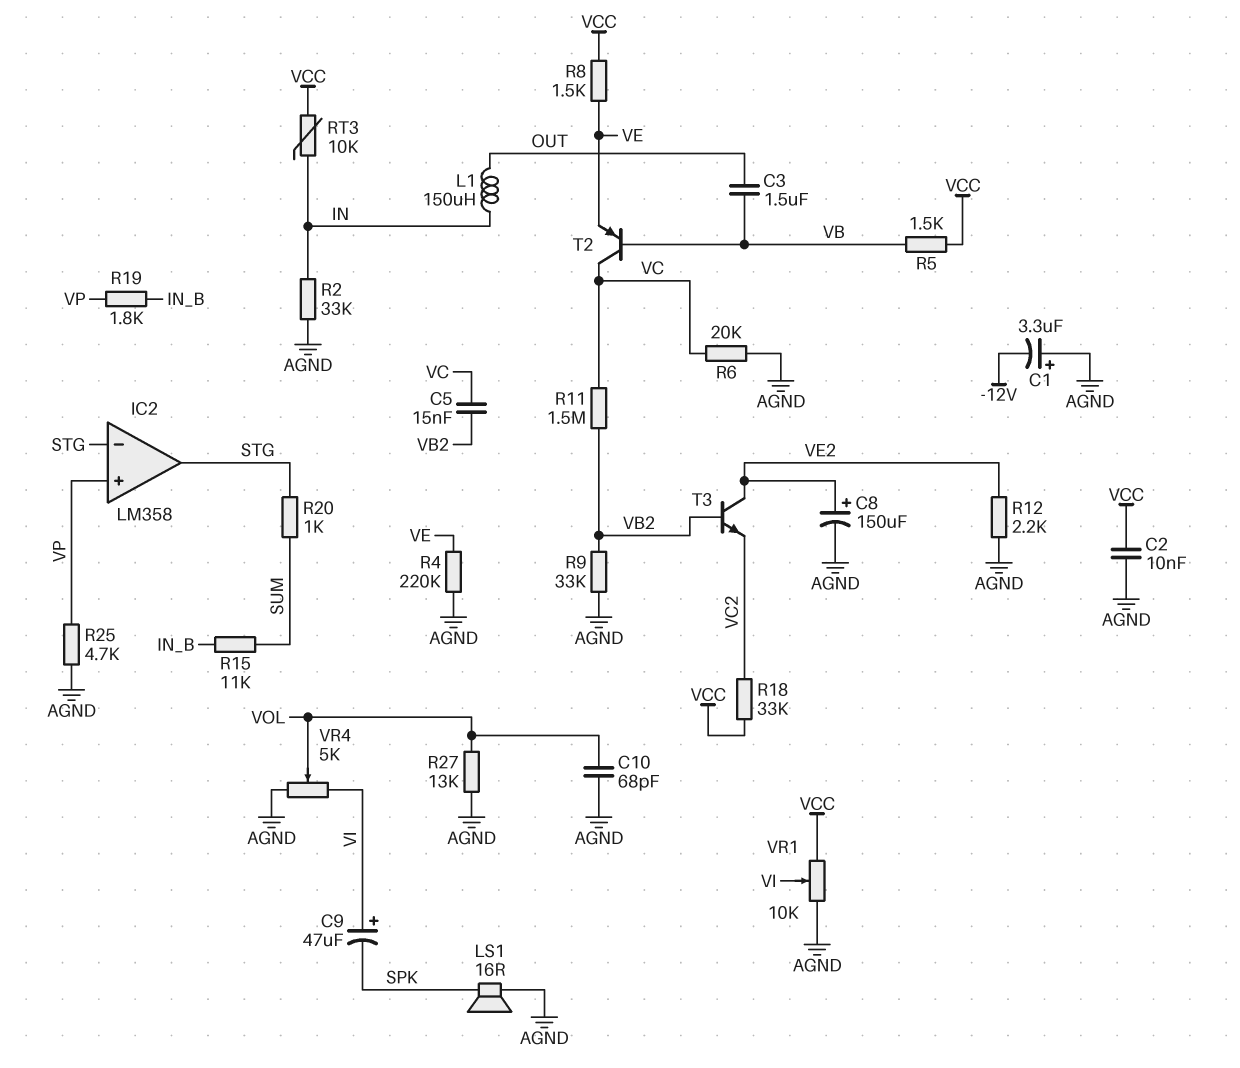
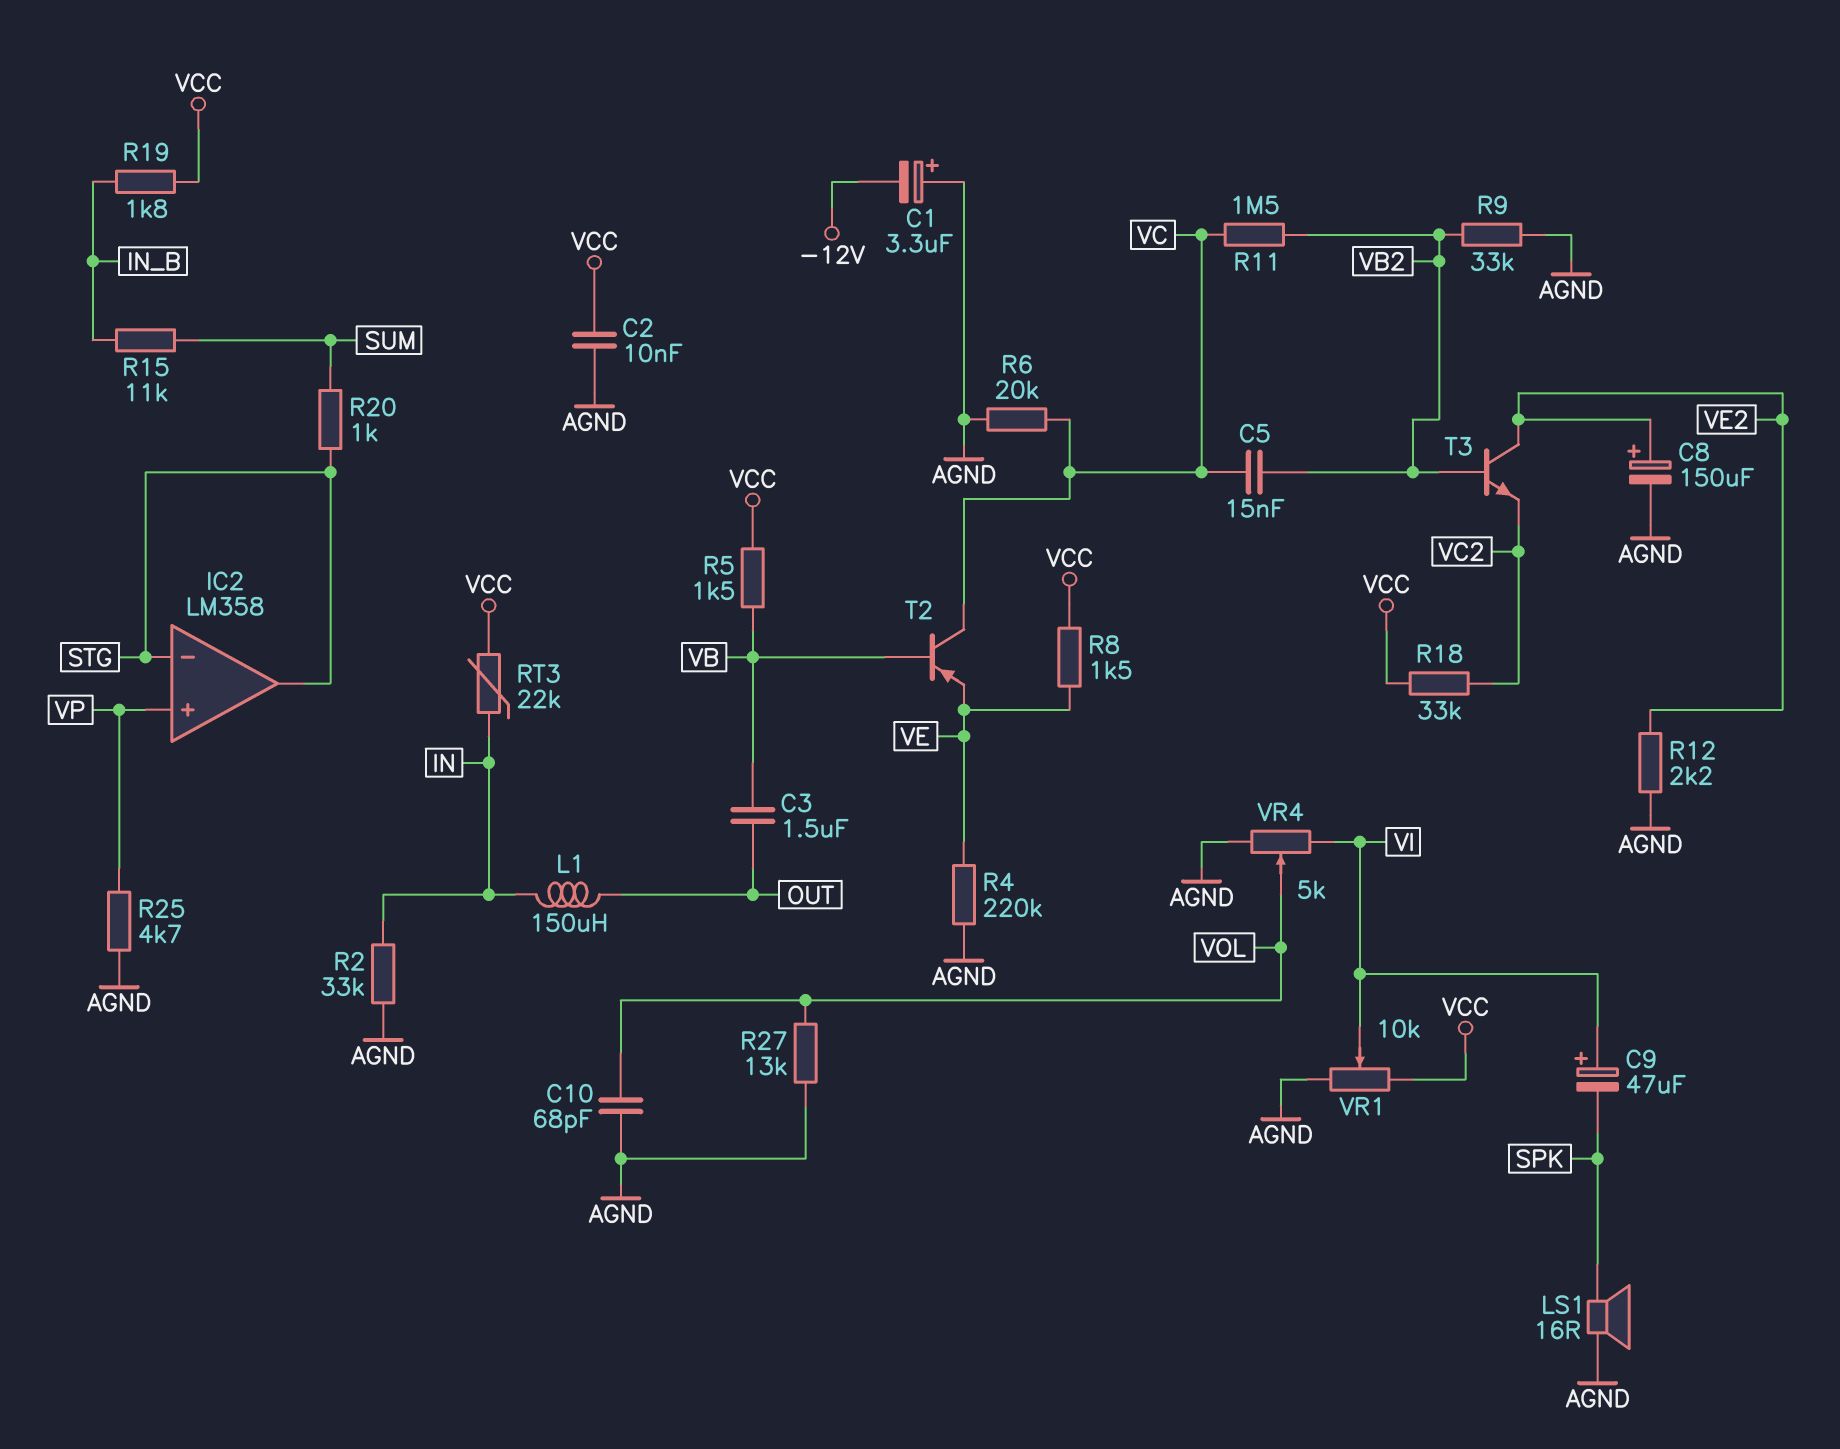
R19: 1.8k (IN_B, VP) -> 1.8k (IN_B, VCC)
RT3: 10k (IN, VCC) -> 22k (IN, VCC)

